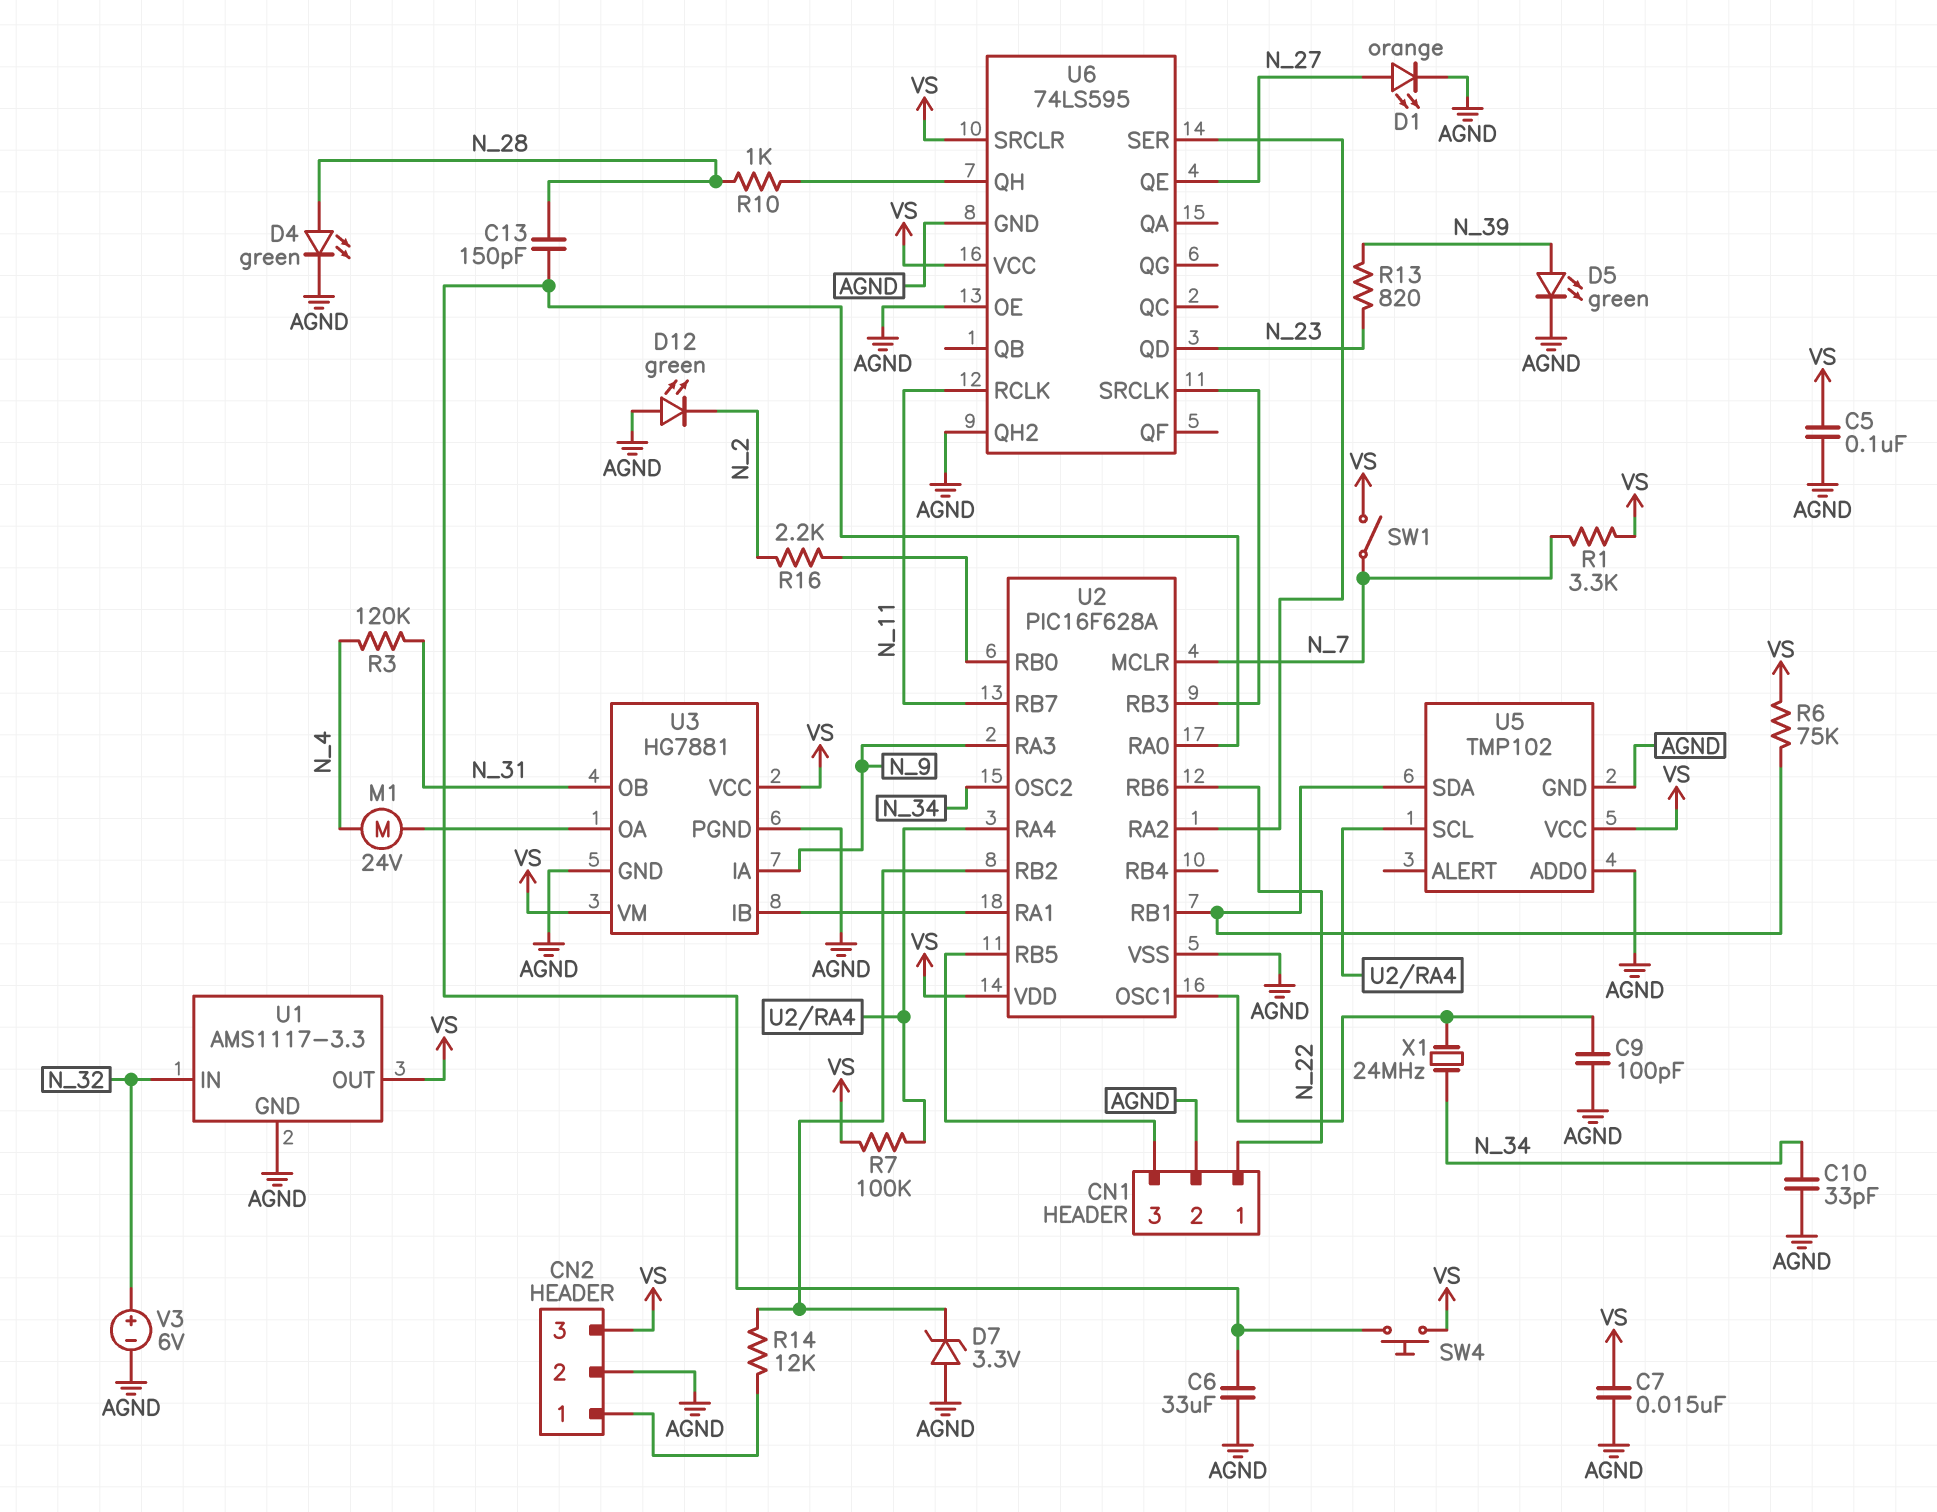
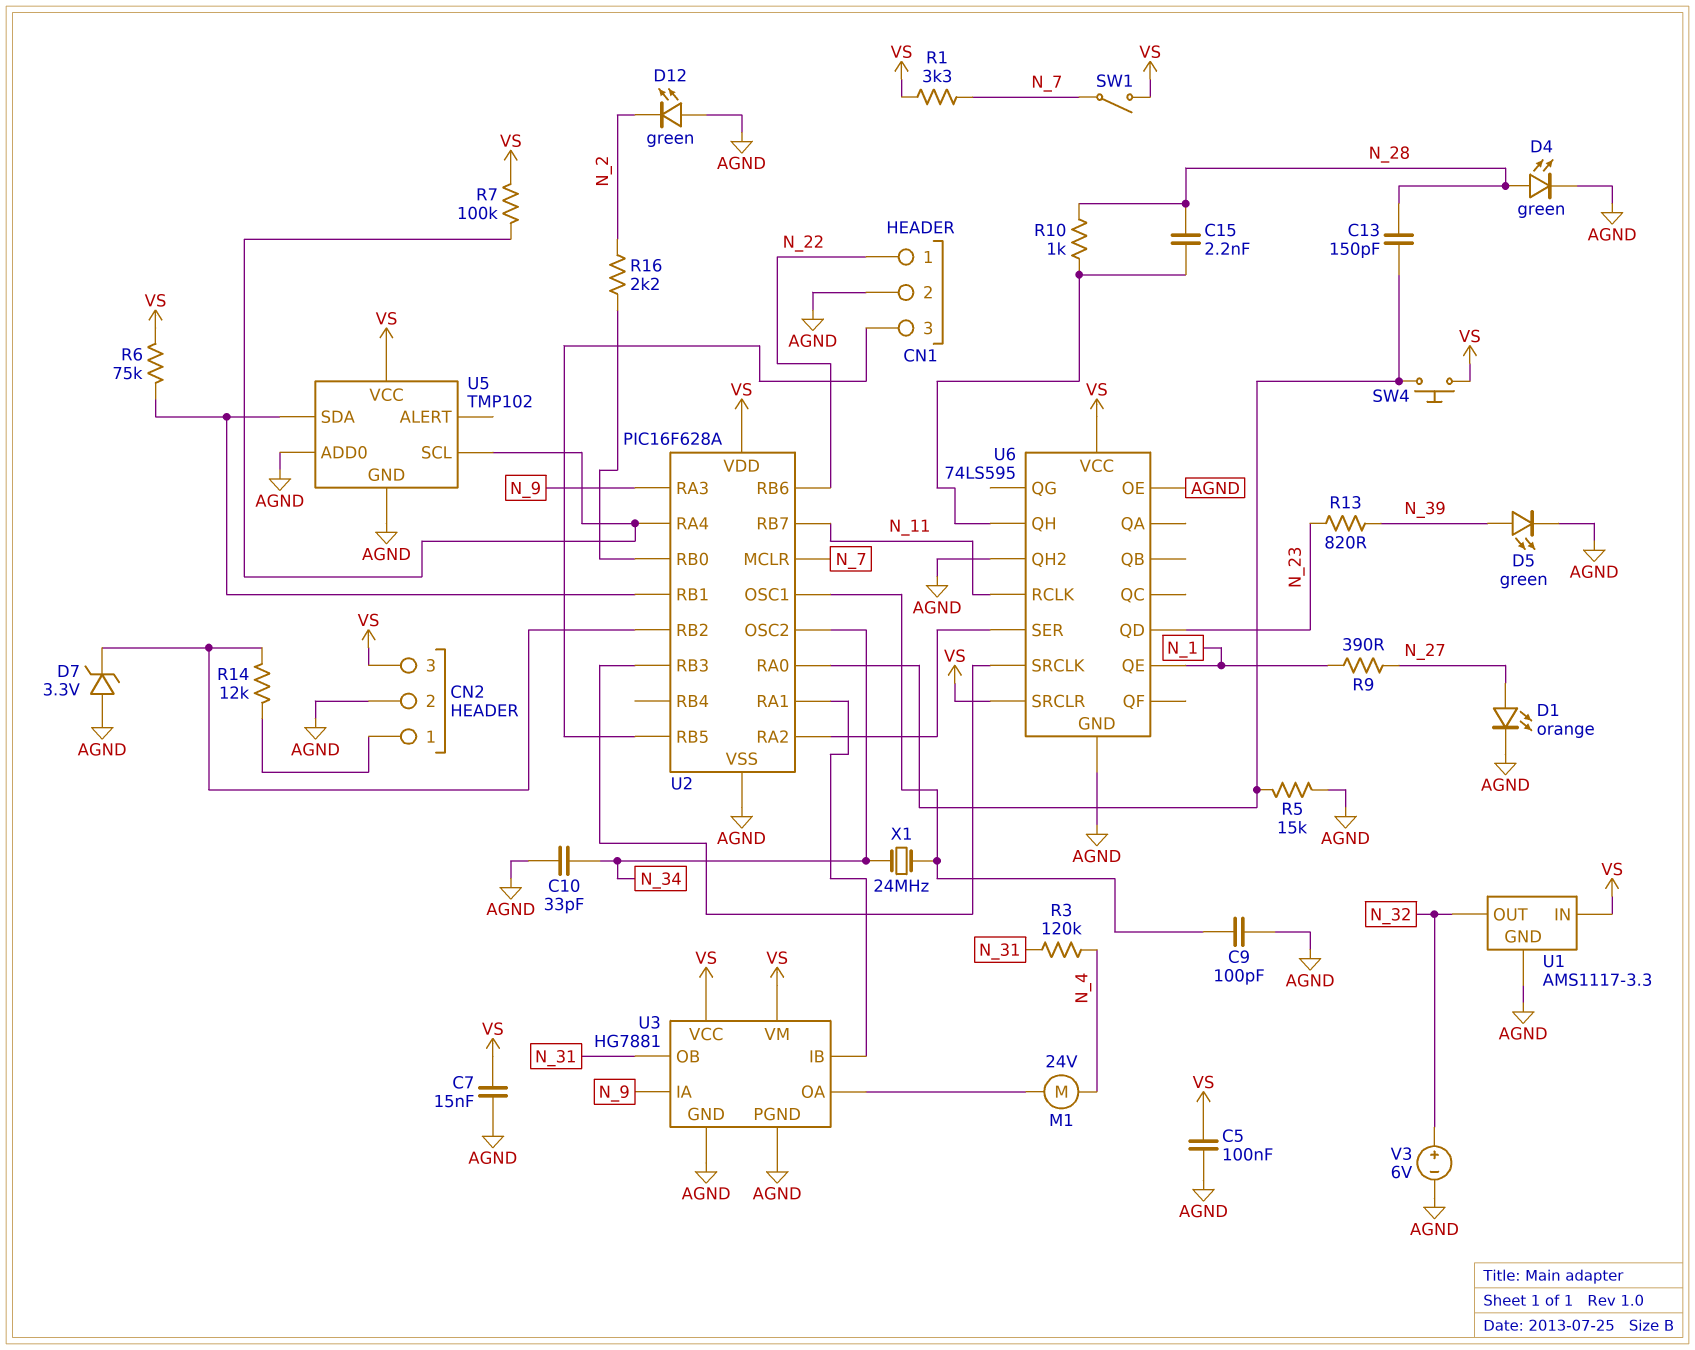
C6: 33uF (AGND, U2/RA0) -> none
C15: none -> 2.2nF (N_28, U6/QH)
R5: none -> 15k (AGND, U2/RA0)
R9: none -> 390 (N_1, N_27)
U1 pin IN: N_32 -> VS
U1 pin OUT: VS -> N_32
U6 pin QE: N_27 -> N_1

